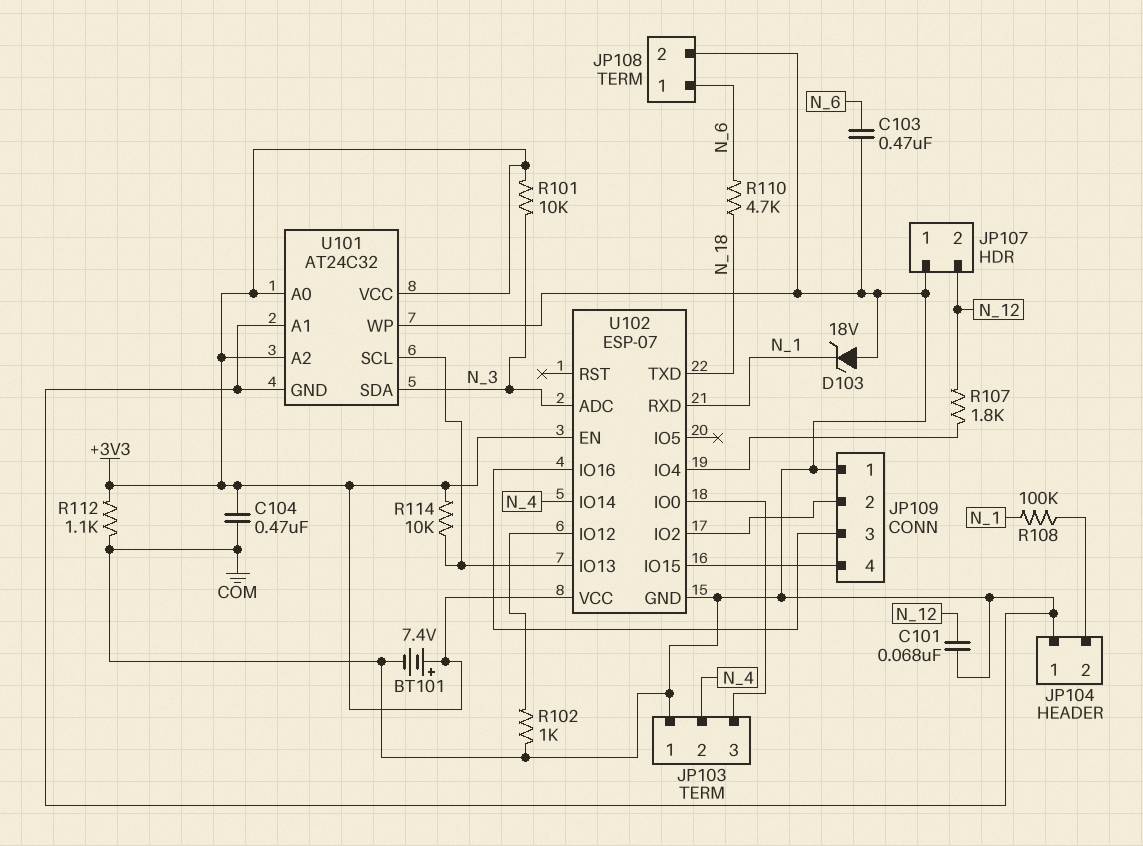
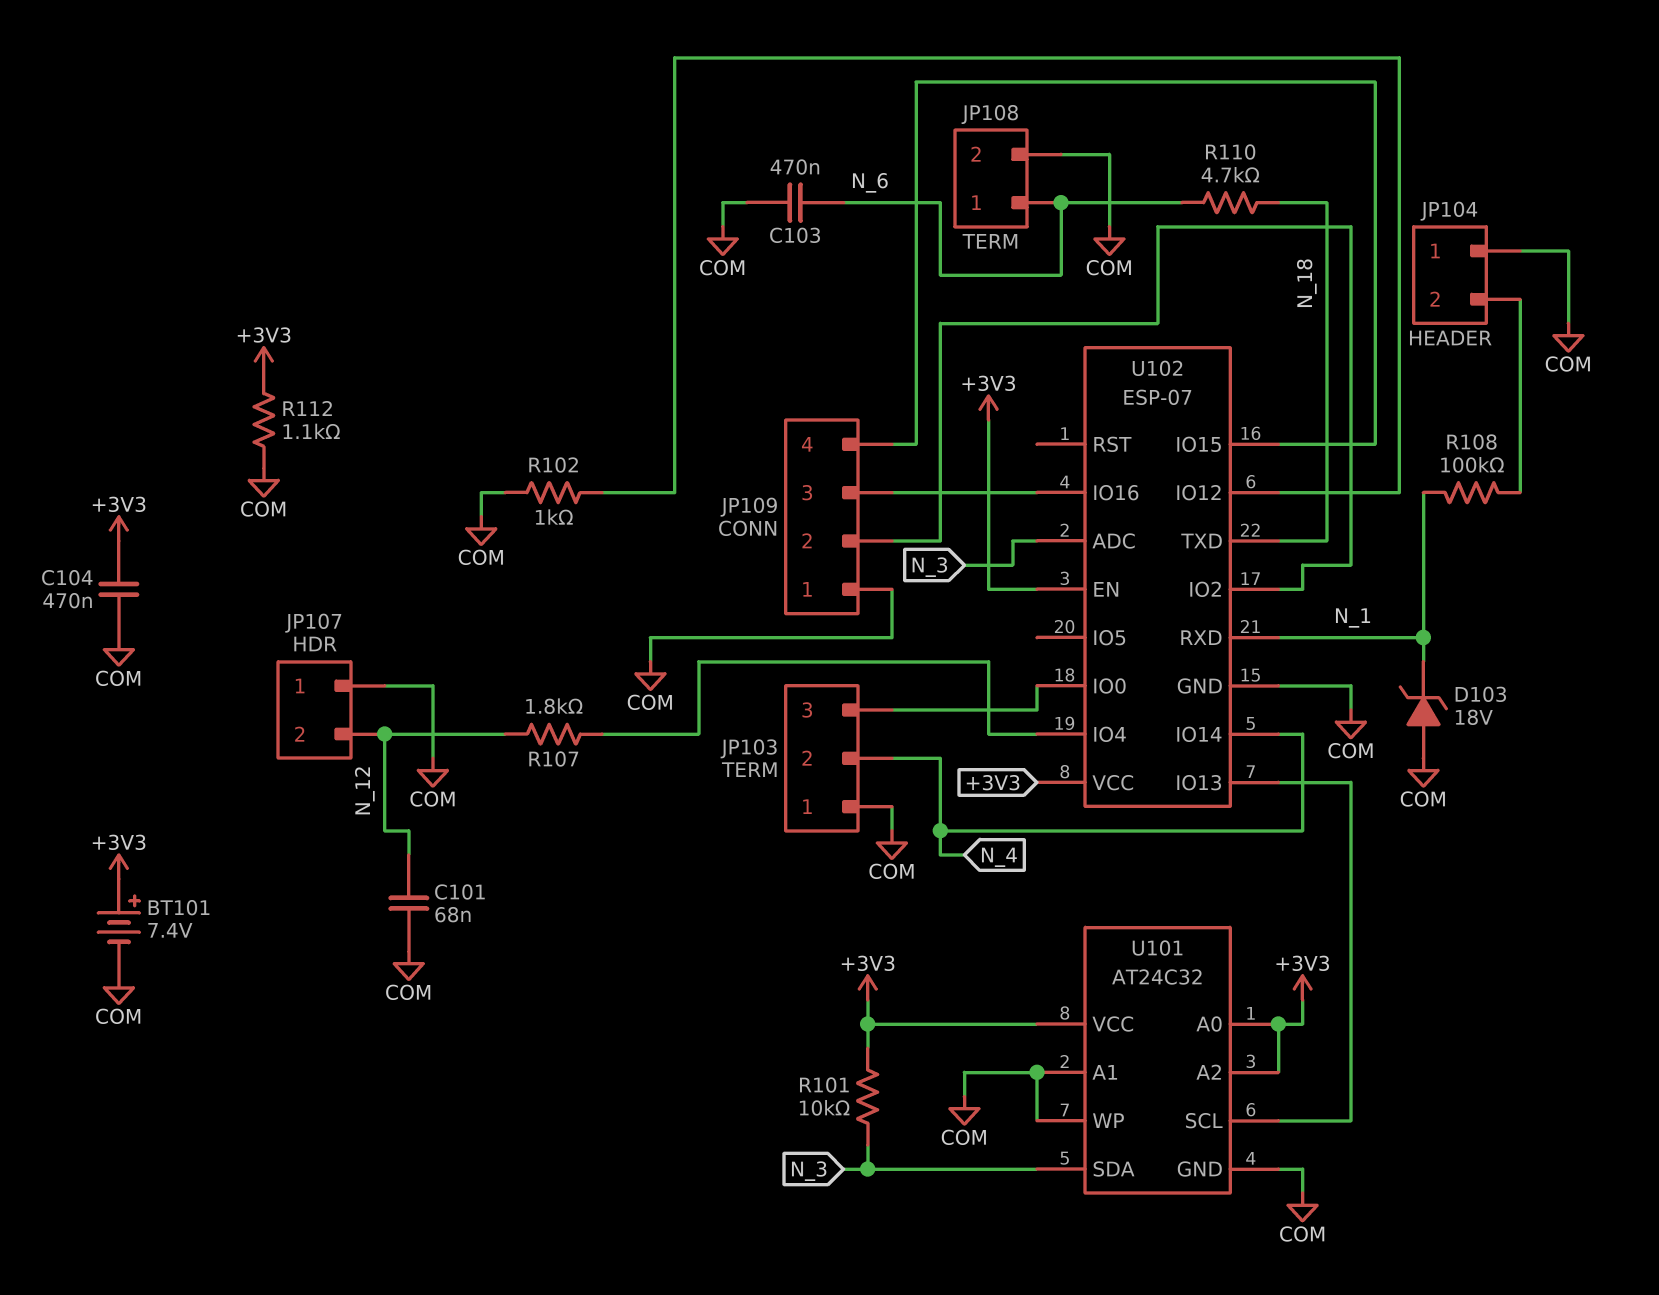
R114: 10k (+3V3, U101/SCL) -> none

